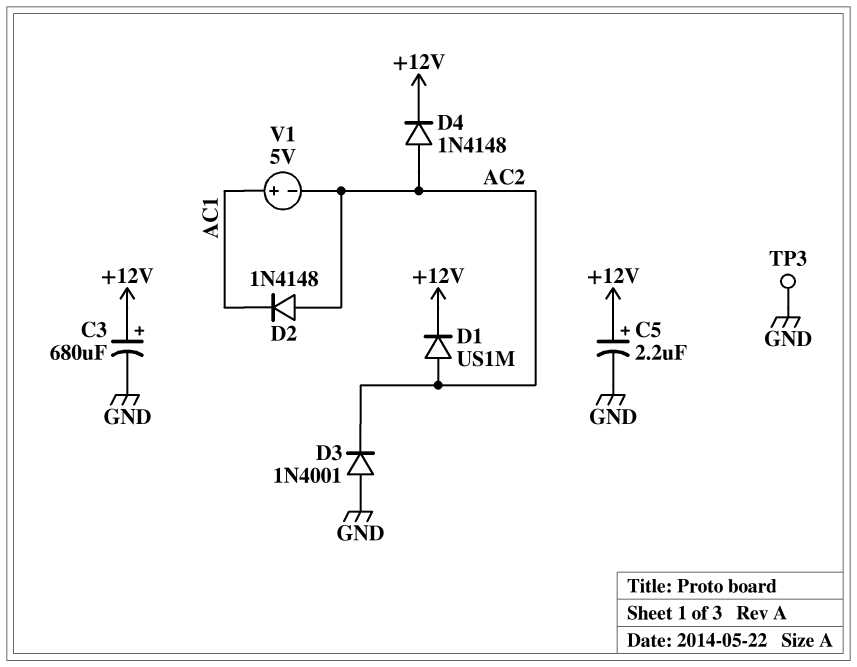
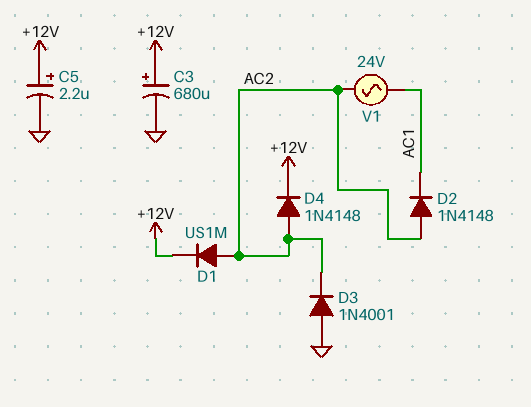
TP3: test point (GND) -> none
V1: 5V (plus AC1, minus AC2) -> AC 24V (AC1, AC2)

